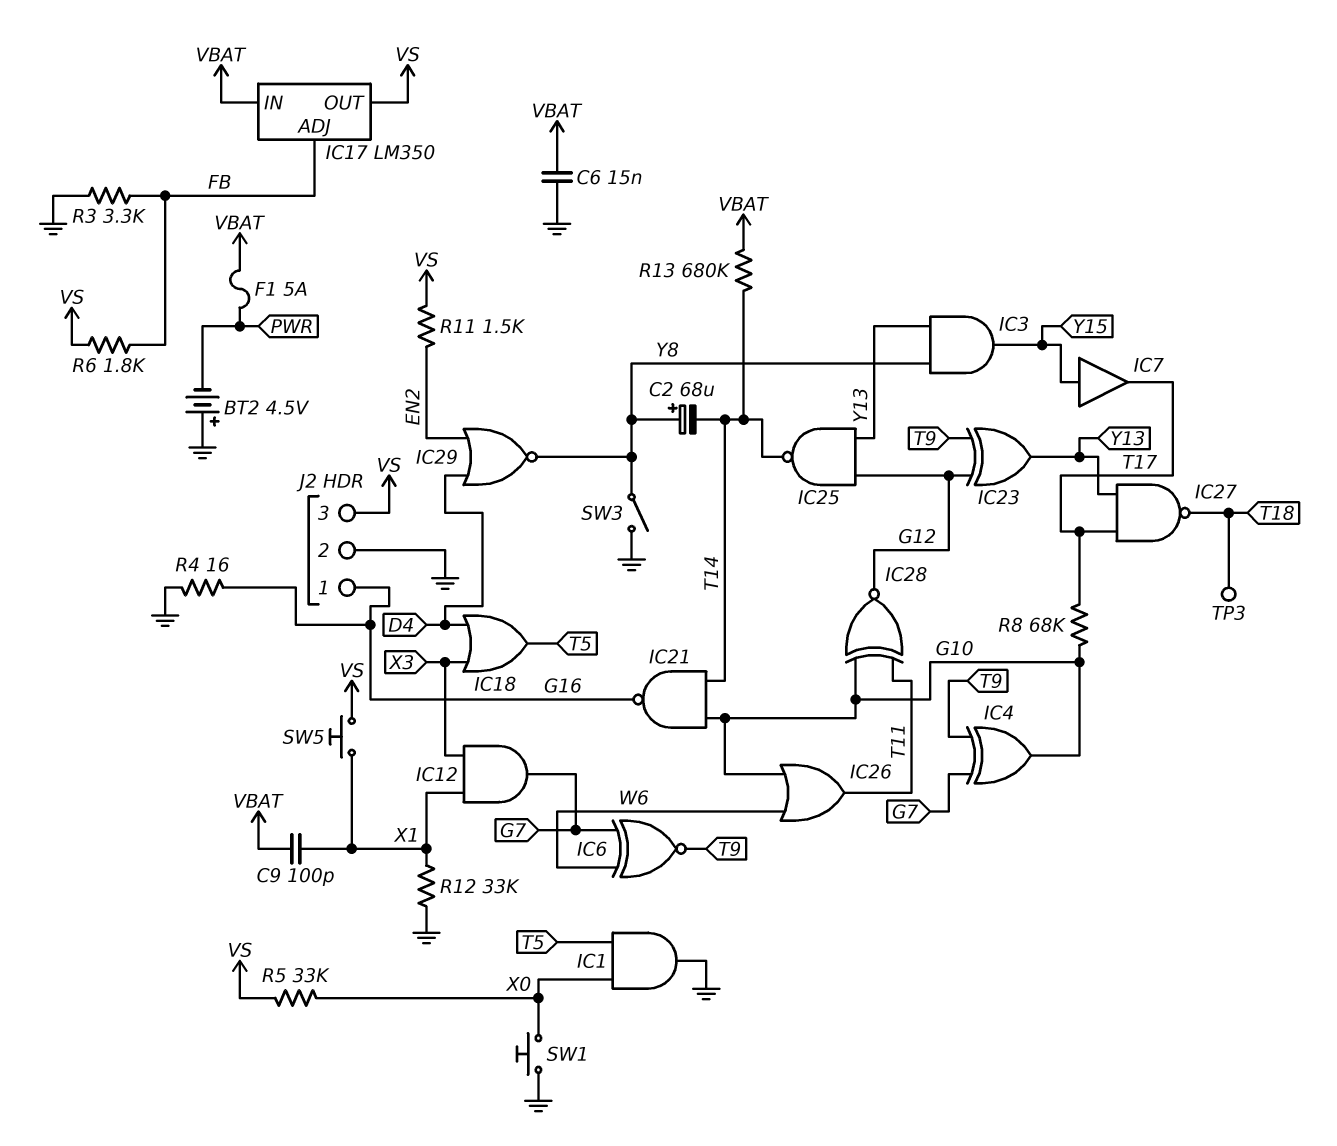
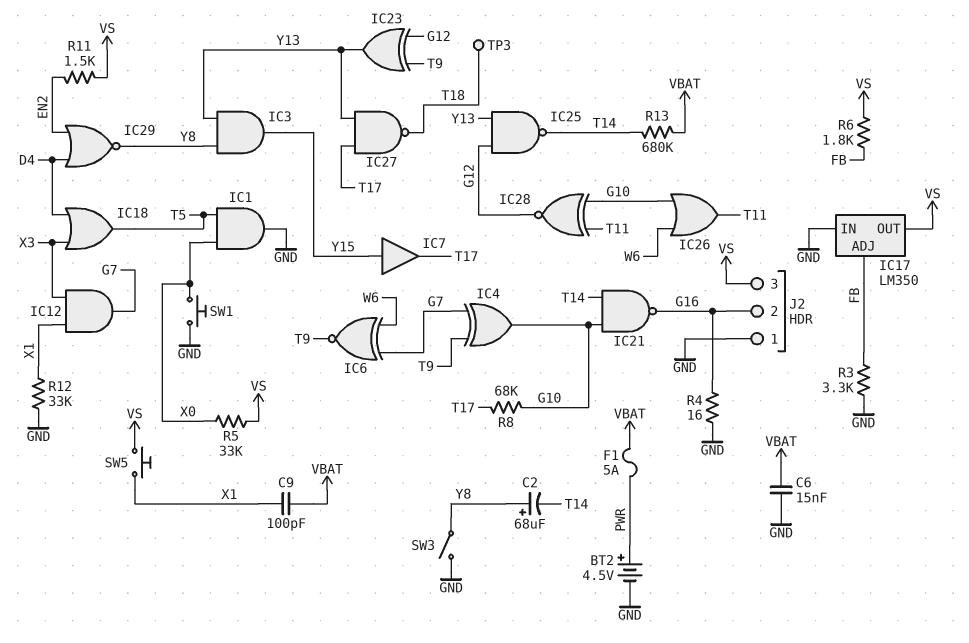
BT2: 4.5V (plus GND, minus PWR) -> 4.5V (plus PWR, minus GND)
IC17 pin IN: VBAT -> GND
J2 pin 1: G16 -> GND
J2 pin 2: GND -> G16

